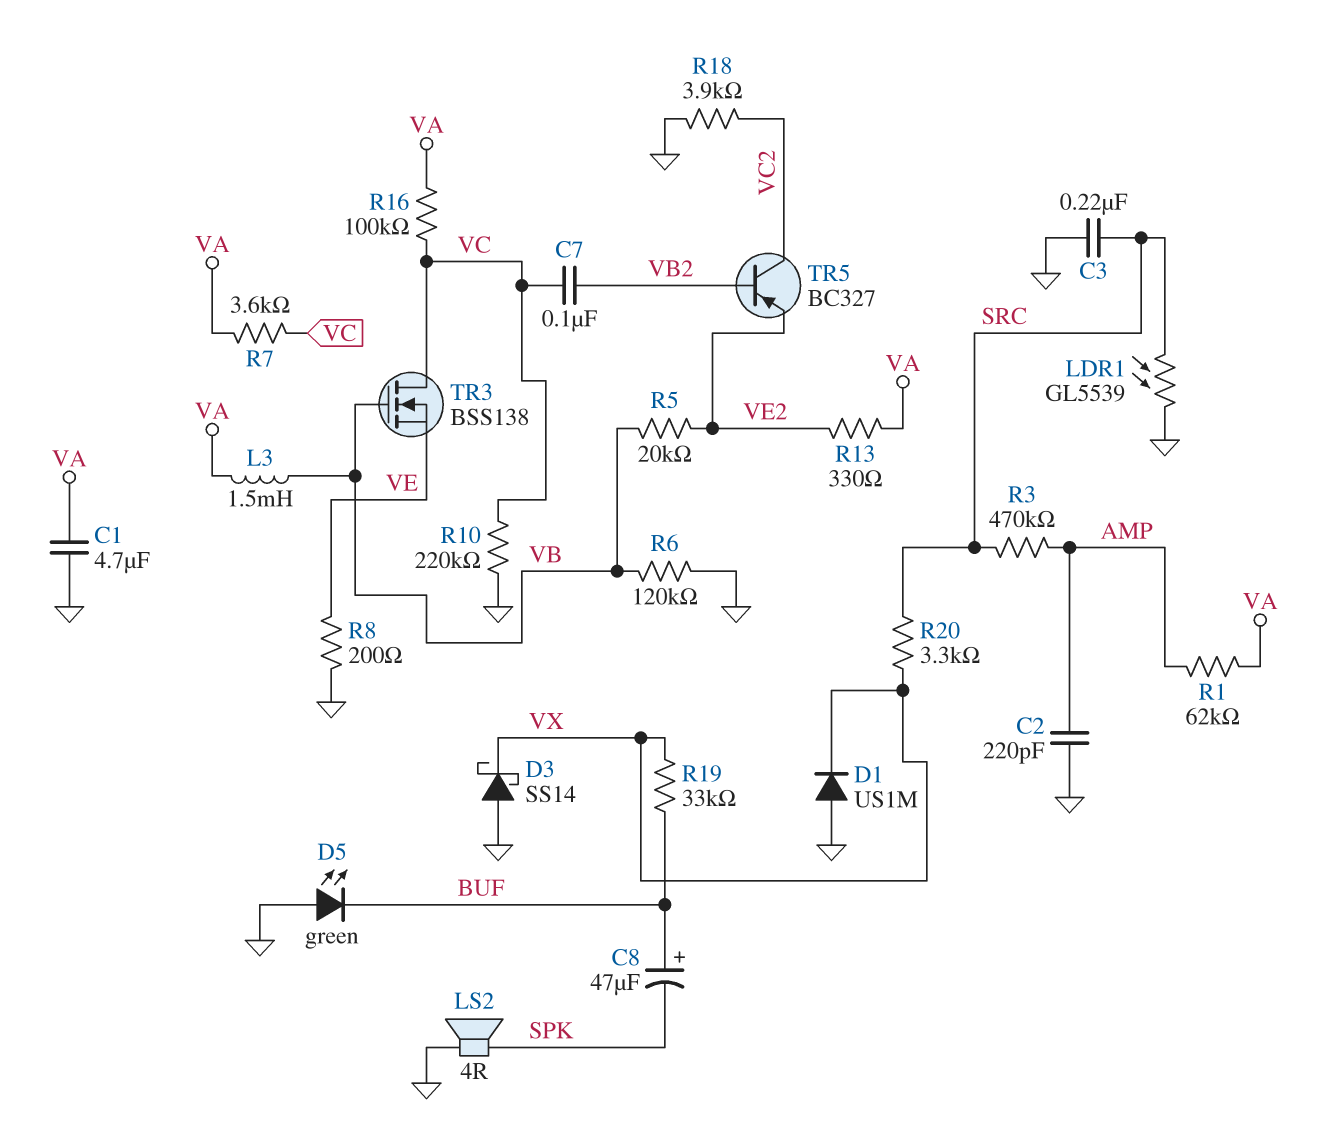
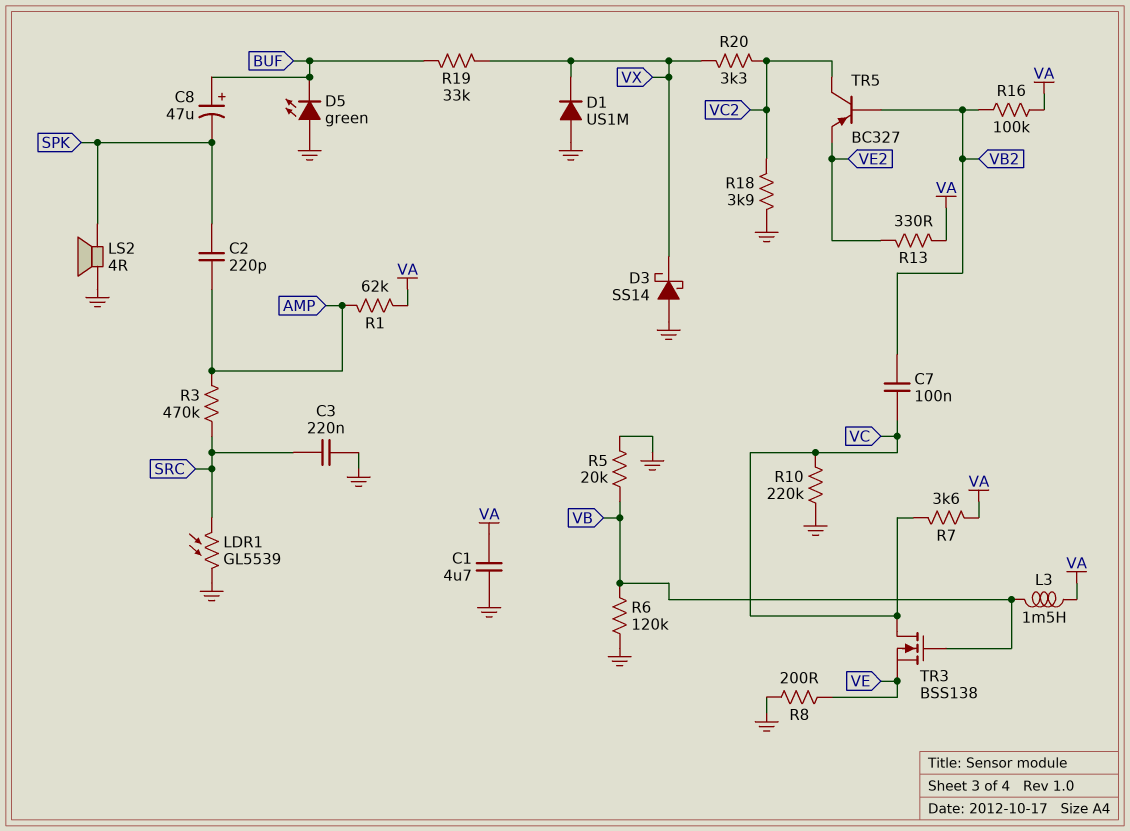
C2: 220pF (AMP, GND) -> 220pF (AMP, SPK)
R5: 20k (VB, VE2) -> 20k (GND, VB)
R16: 100k (VA, VC) -> 100k (VA, VB2)
R20: 3.3k (SRC, VX) -> 3.3k (VC2, VX)

